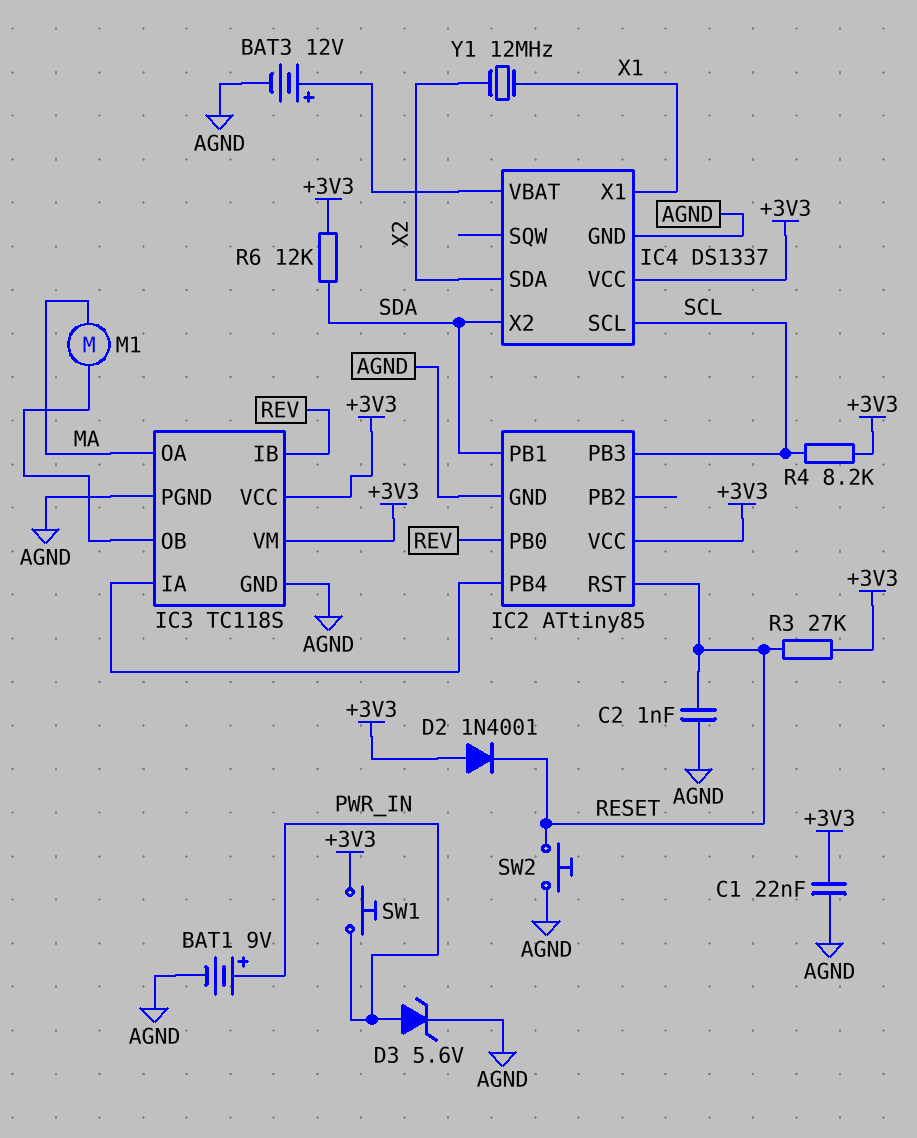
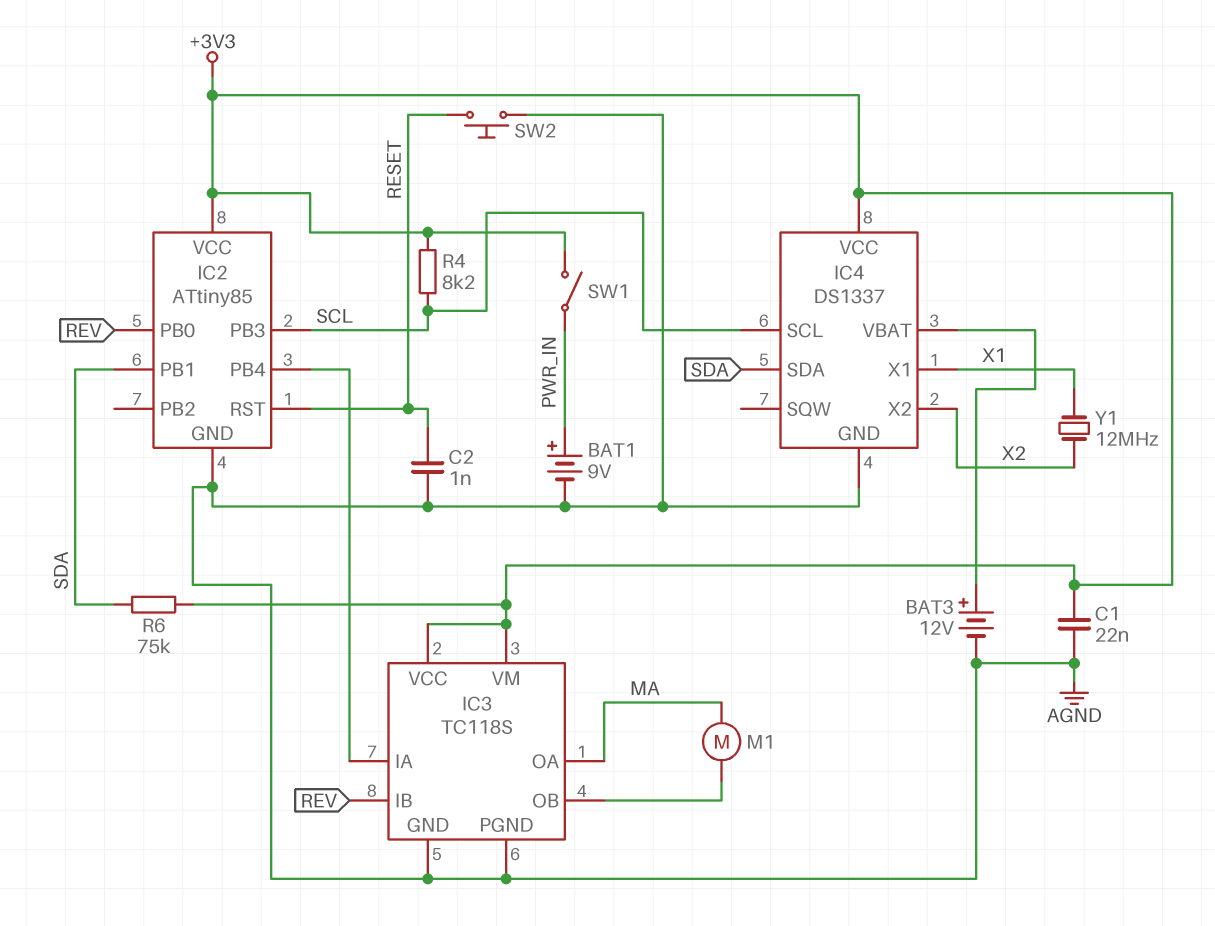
D2: diode 1N4001 (A +3V3, K RESET) -> none
D3: zener 5.6V (A PWR_IN, K AGND) -> none
IC4 pin SDA: X2 -> SDA
IC4 pin X2: SDA -> X2
R3: 27k (+3V3, RESET) -> none
R6: 12k (+3V3, SDA) -> 75k (+3V3, SDA)
SW1: button (+3V3, PWR_IN) -> switch (+3V3, PWR_IN)

